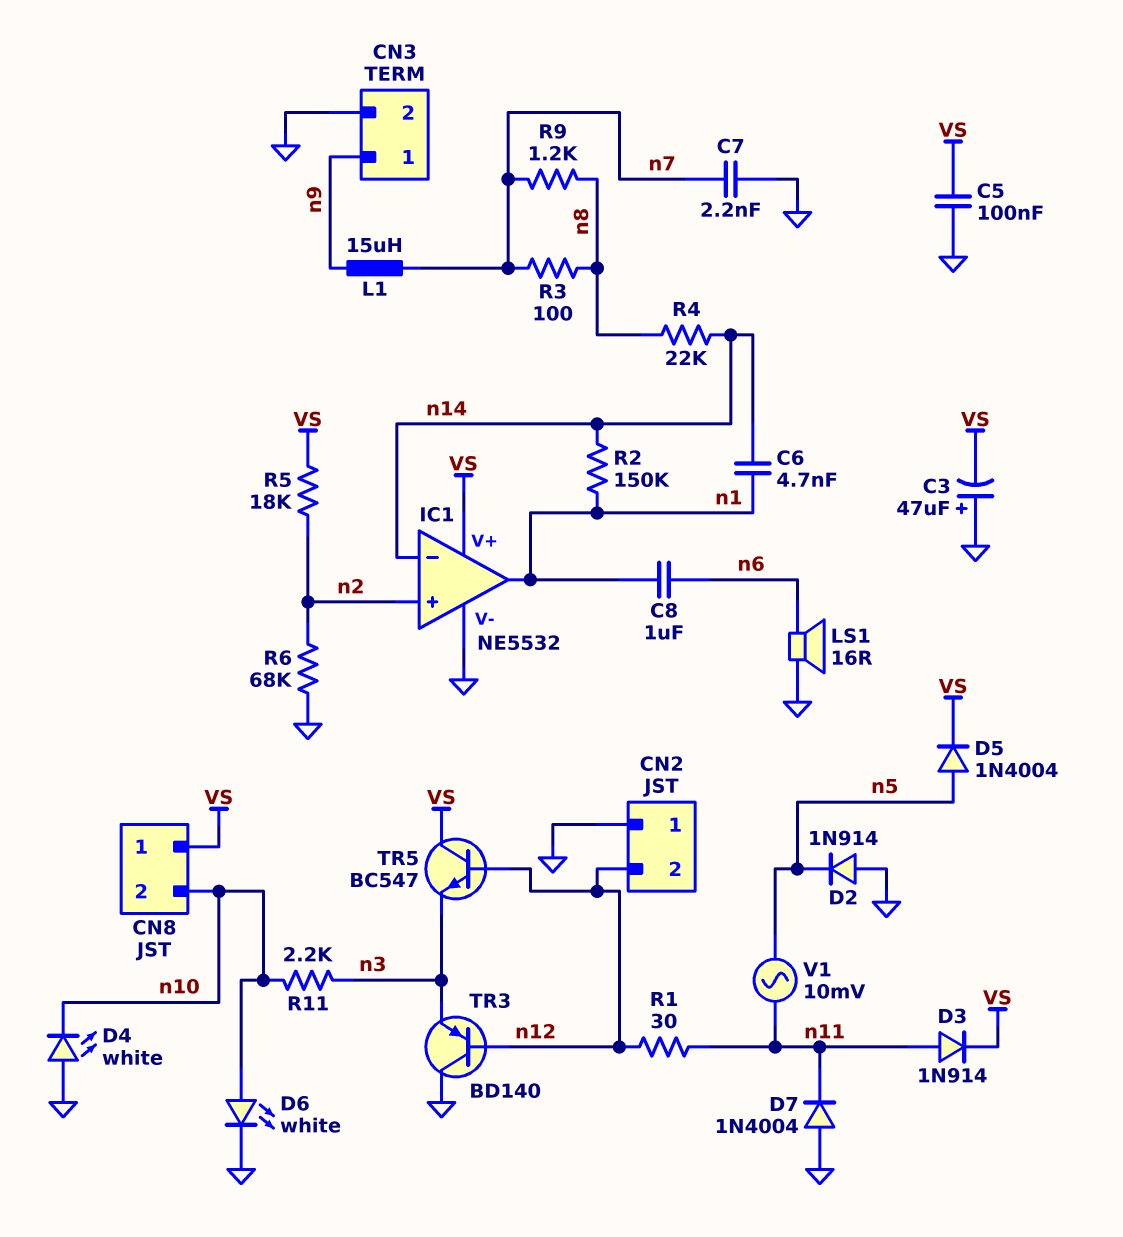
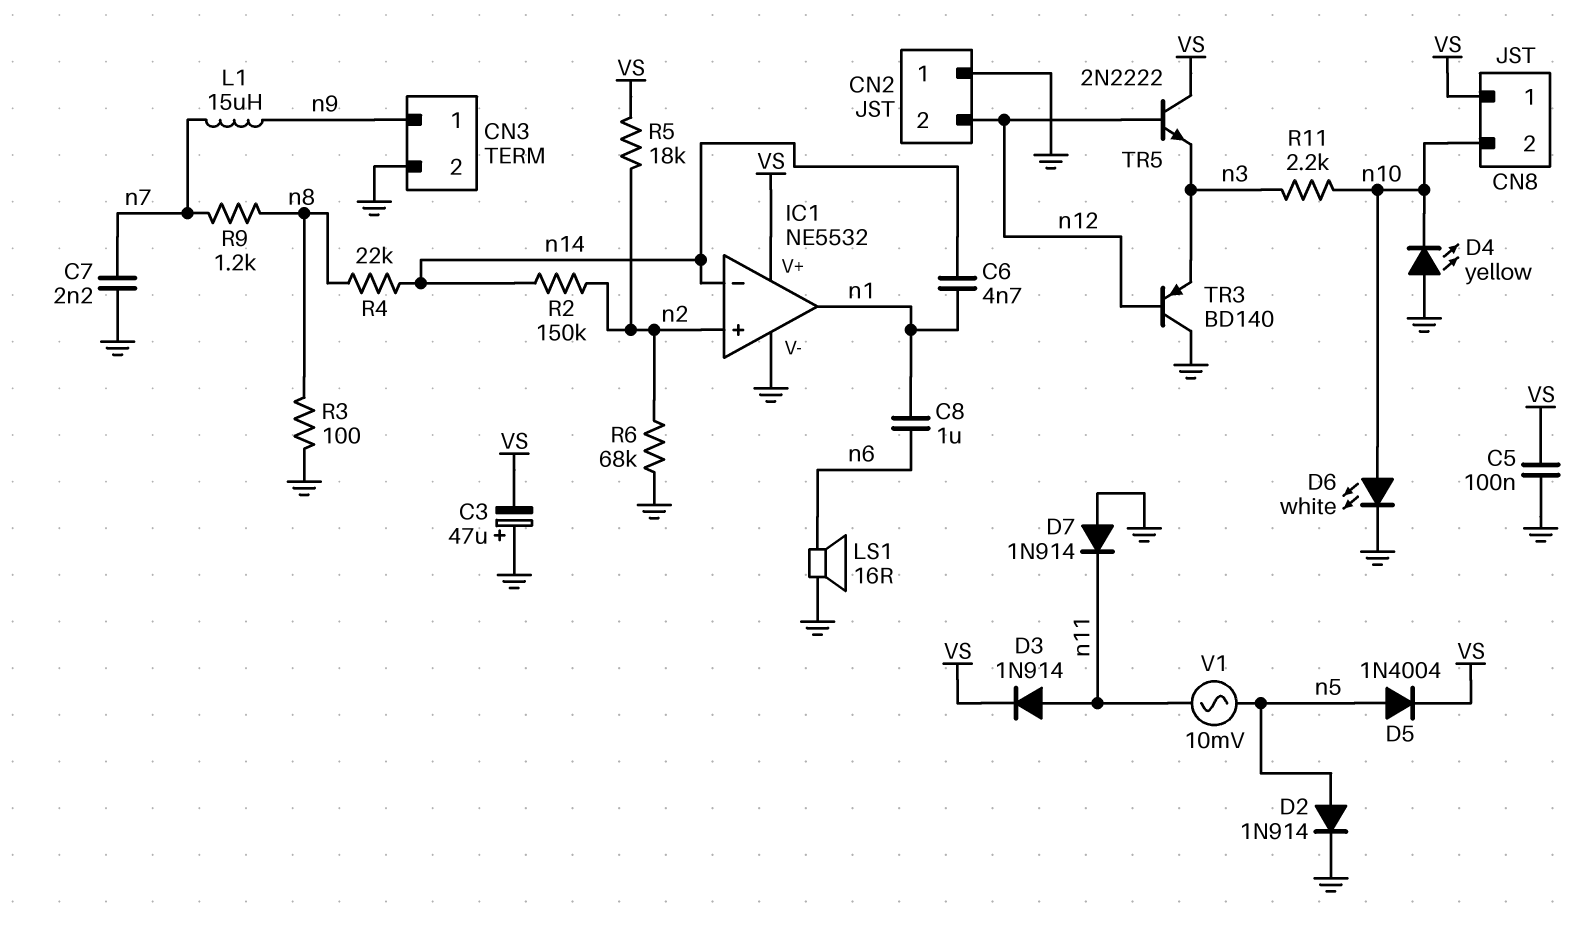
D2: diode 1N914 (A GND, K n5) -> diode 1N914 (A n5, K GND)
D4: LED white (A GND, K n10) -> LED yellow (A GND, K n10)
D7: diode 1N4004 (A GND, K n11) -> diode 1N914 (A GND, K n11)
R1: 30 (n11, n12) -> none
R2: 150k (n1, n14) -> 150k (n2, n14)
R3: 100 (n7, n8) -> 100 (GND, n8)
TR5: NPN BC547 (B n12, C VS, E n3) -> NPN 2N2222 (B n12, C VS, E n3)

